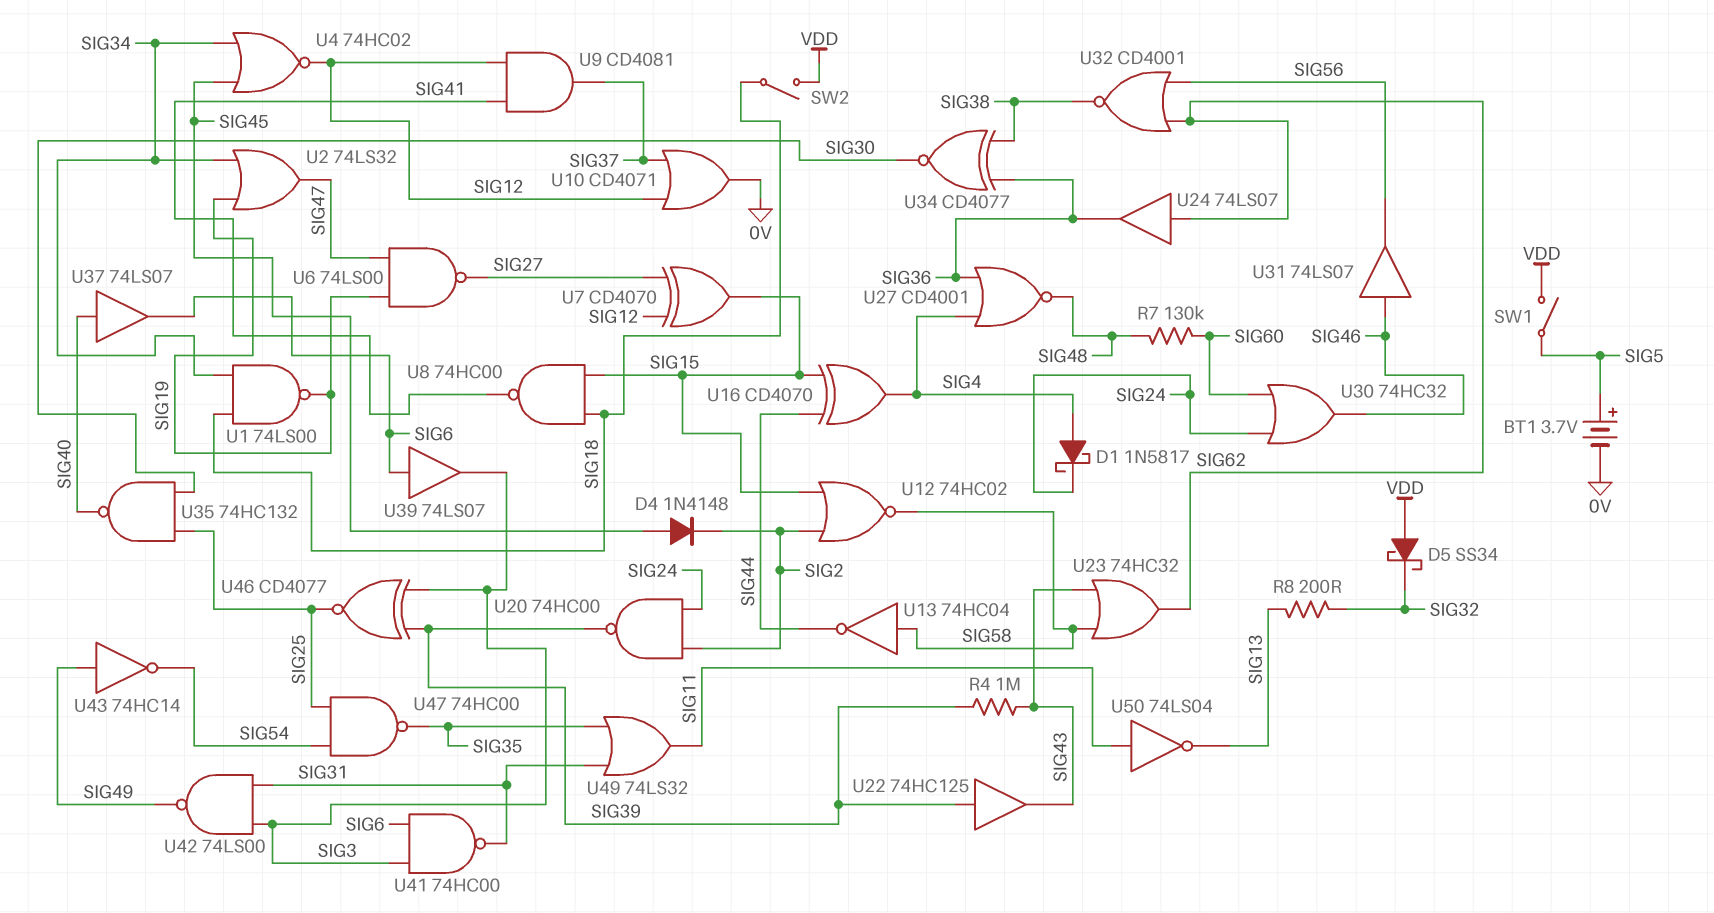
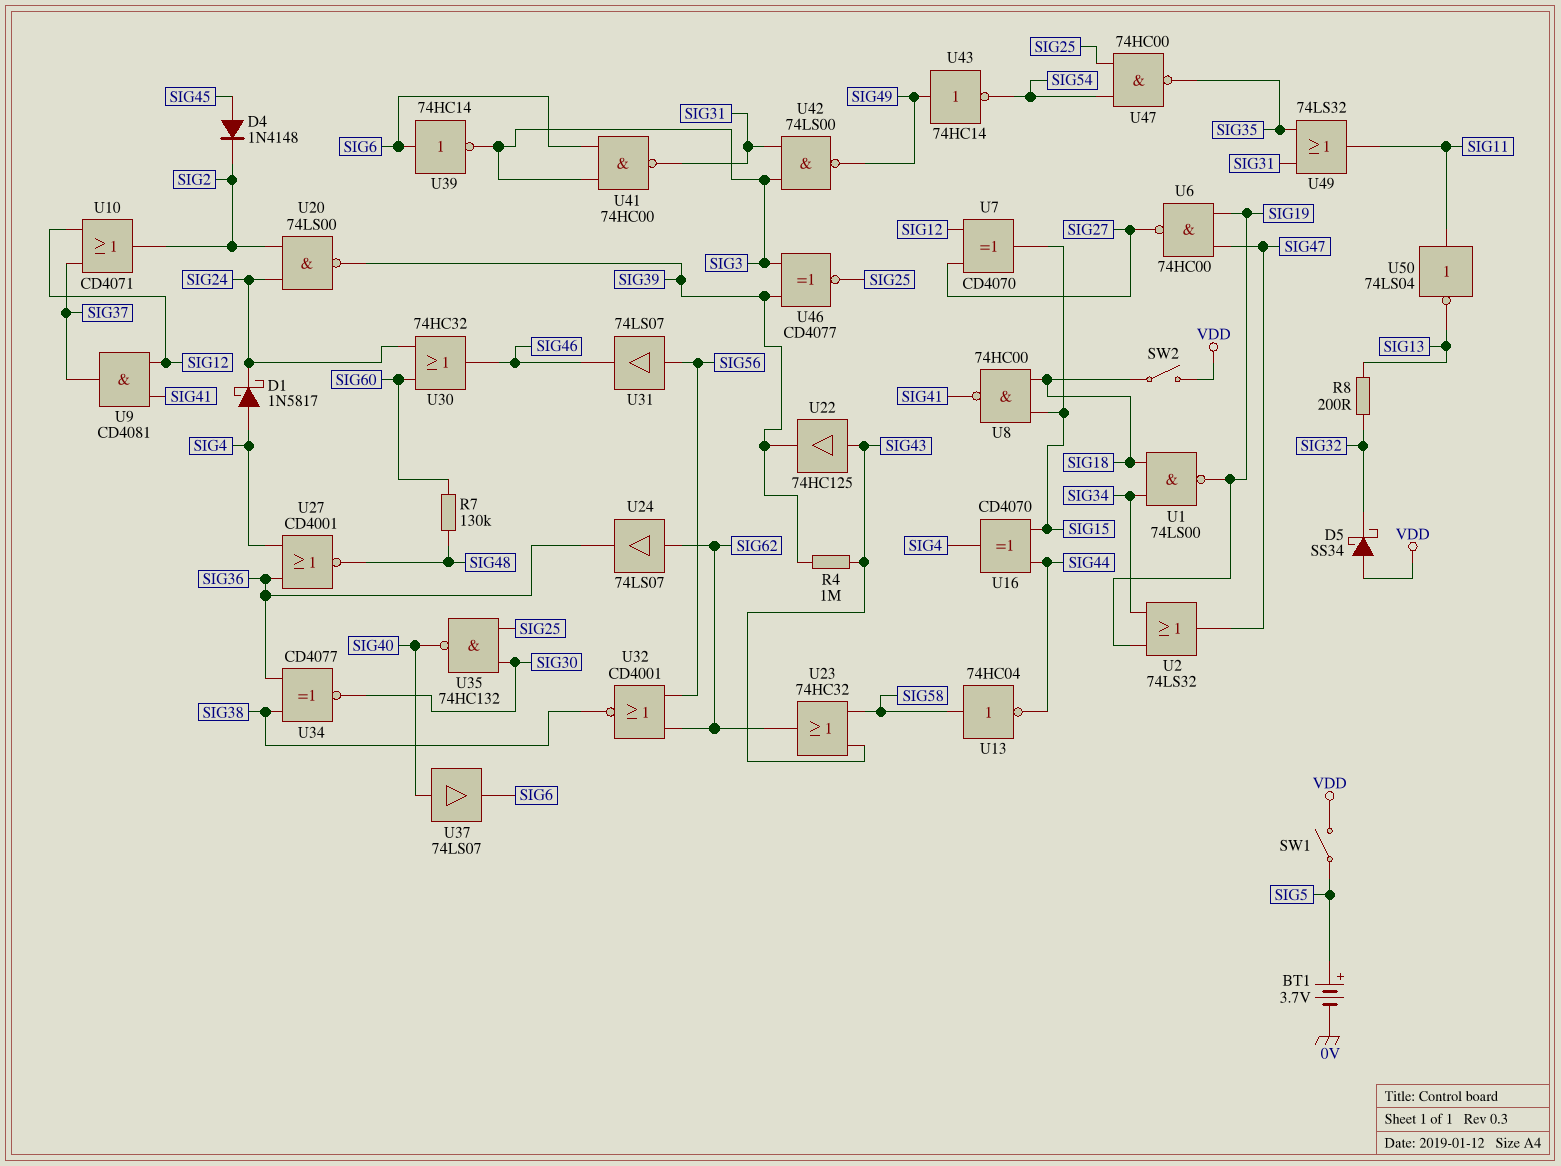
U4: NOR 74HC02 (in SIG34, in SIG45, out SIG12) -> none
U6: NAND 74LS00 (in SIG19, in SIG47, out SIG27) -> NAND 74HC00 (in SIG19, in SIG47, out SIG27)
U10: OR CD4071 (in SIG12, in SIG37, out 0V) -> OR CD4071 (in SIG12, in SIG37, out SIG2)
U12: NOR 74HC02 (in SIG2, in SIG15, out SIG58) -> none
U20: NAND 74HC00 (in SIG2, in SIG24, out SIG39) -> NAND 74LS00 (in SIG2, in SIG24, out SIG39)
U22: buffer 74HC125 (in SIG39, out SIG43) -> buffer 74HC125 (in SIG43, out SIG39)
U31: buffer 74LS07 (in SIG46, out SIG56) -> buffer 74LS07 (in SIG56, out SIG46)
U39: buffer 74LS07 (in SIG6, out SIG3) -> NOT 74HC14 (in SIG6, out SIG3)

